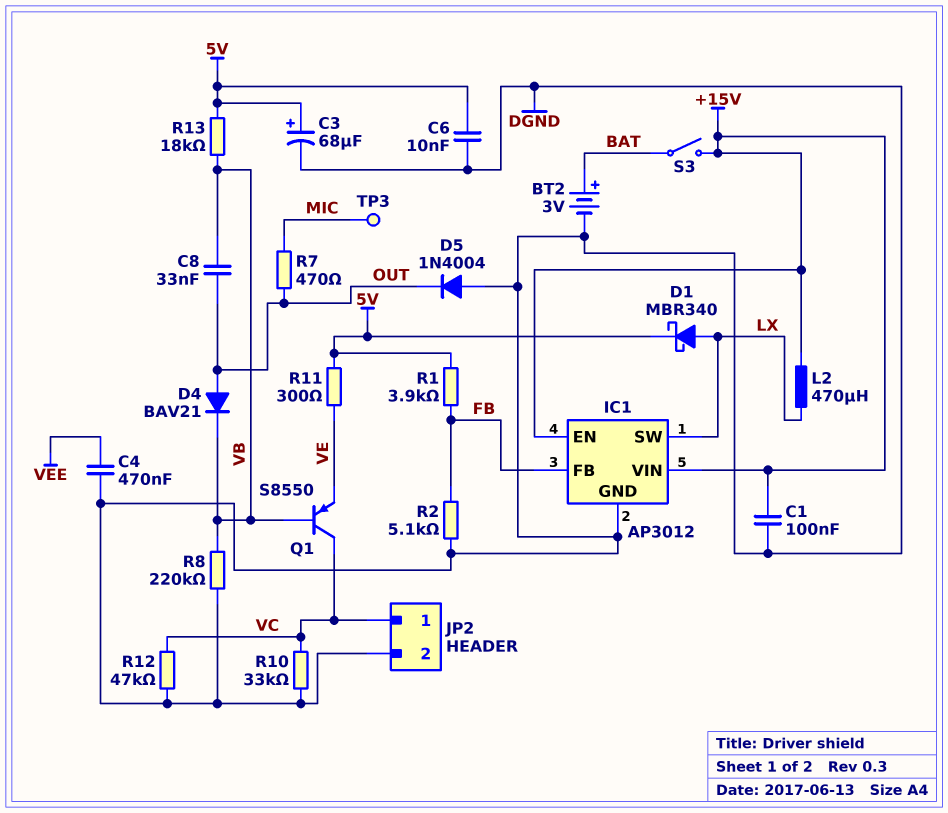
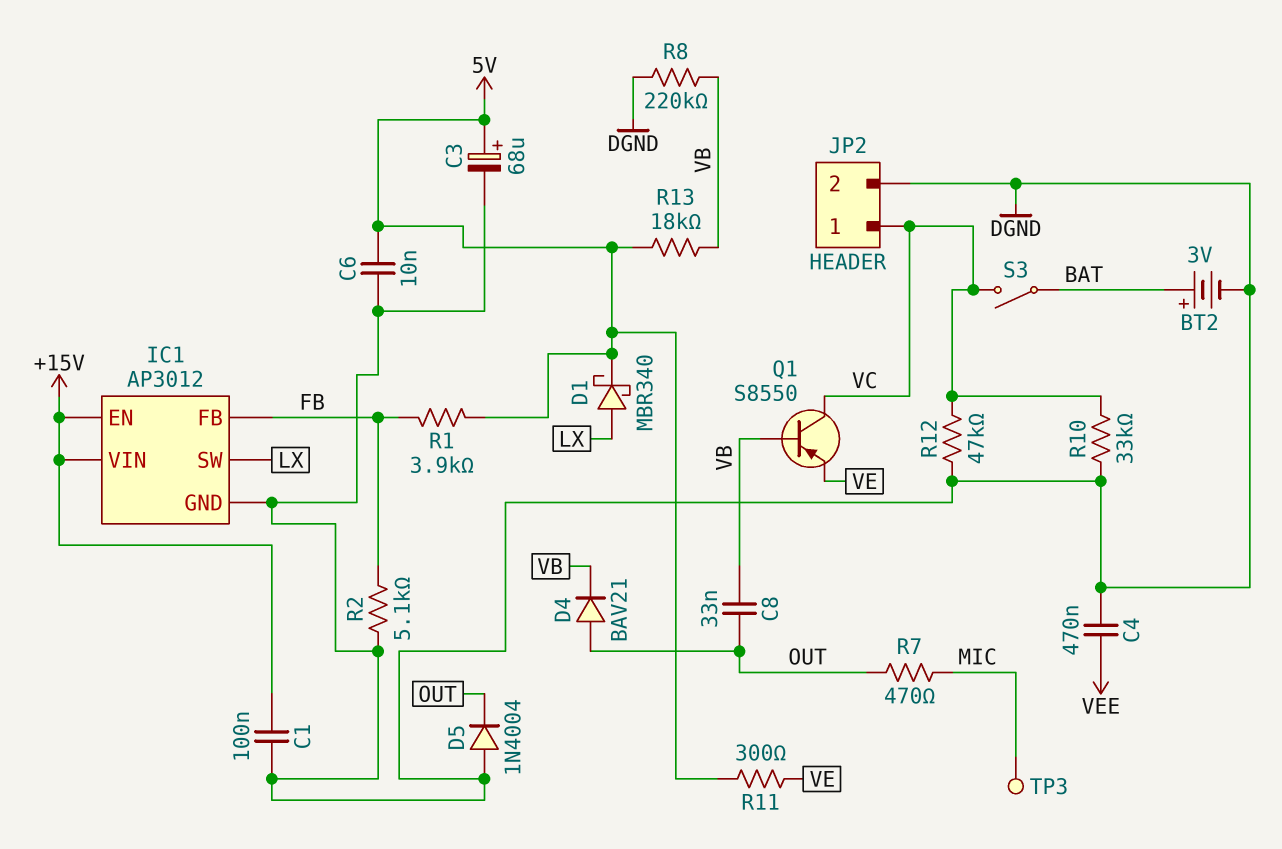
L2: 470uH (+15V, LX) -> none
S3: switch (+15V, BAT) -> switch (BAT, VC)

